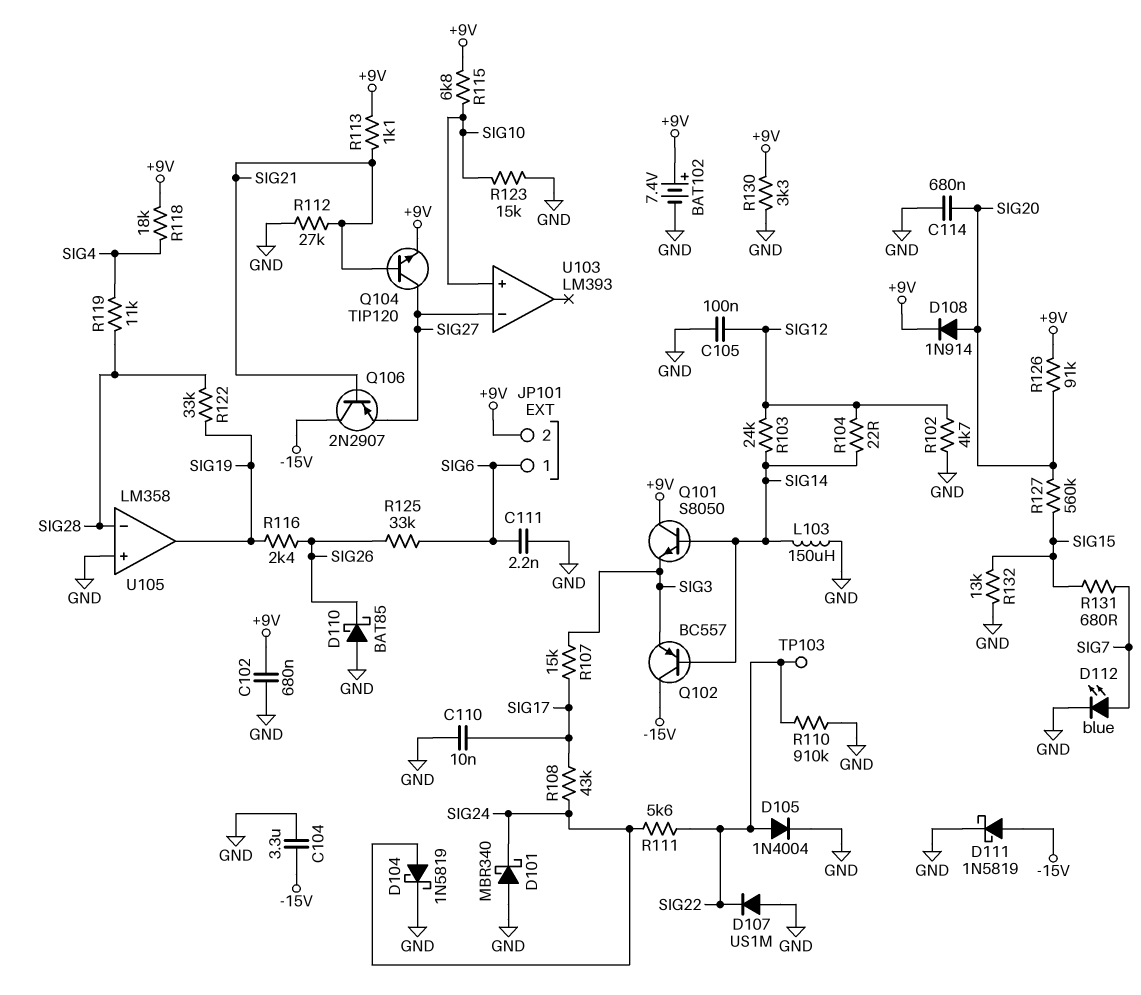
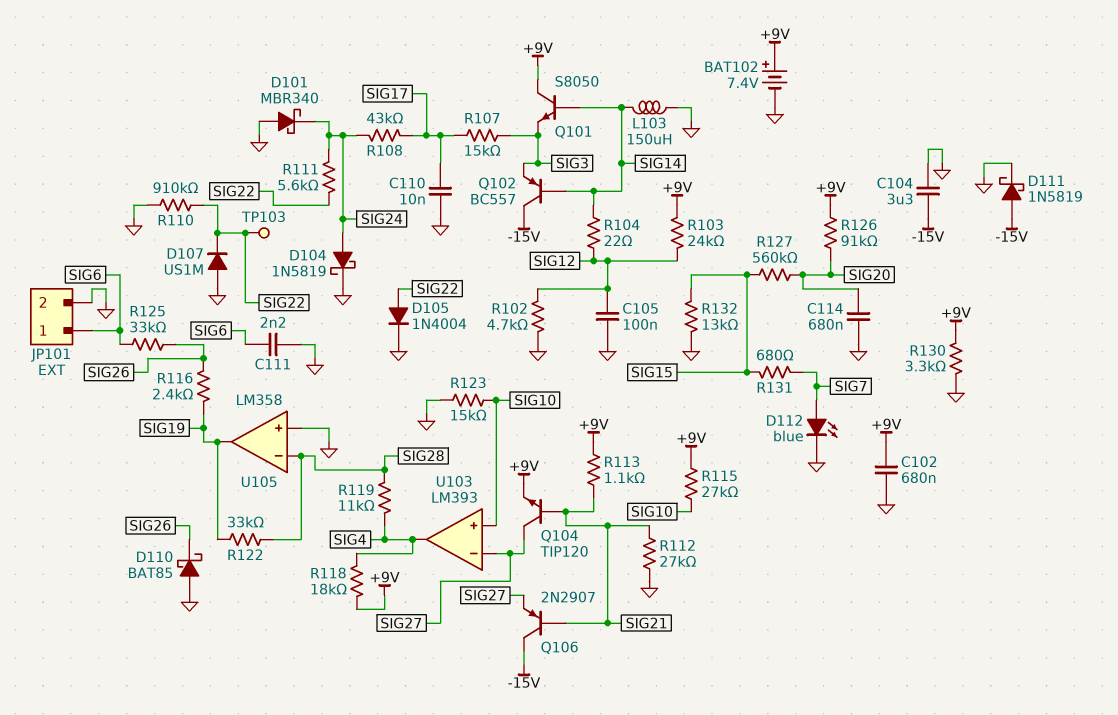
D108: diode 1N914 (A SIG20, K +9V) -> none
JP101 pin 2: +9V -> GND
R103: 24k (SIG12, SIG14) -> 24k (+9V, SIG12)
R115: 6.8k (+9V, SIG10) -> 27k (+9V, SIG10)
U103 pin out: none -> SIG4

